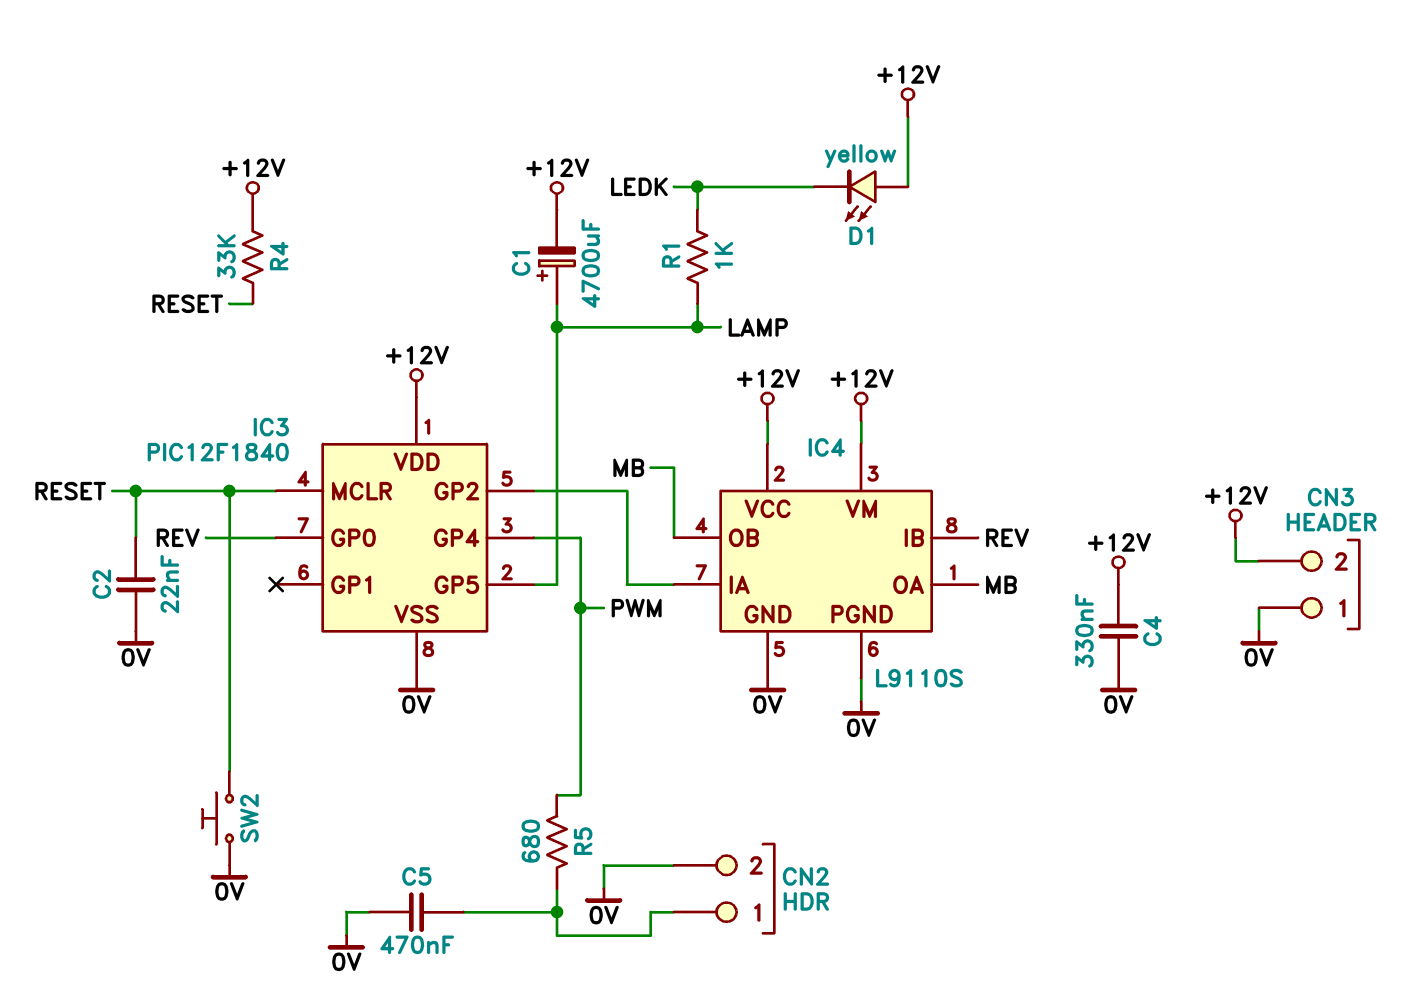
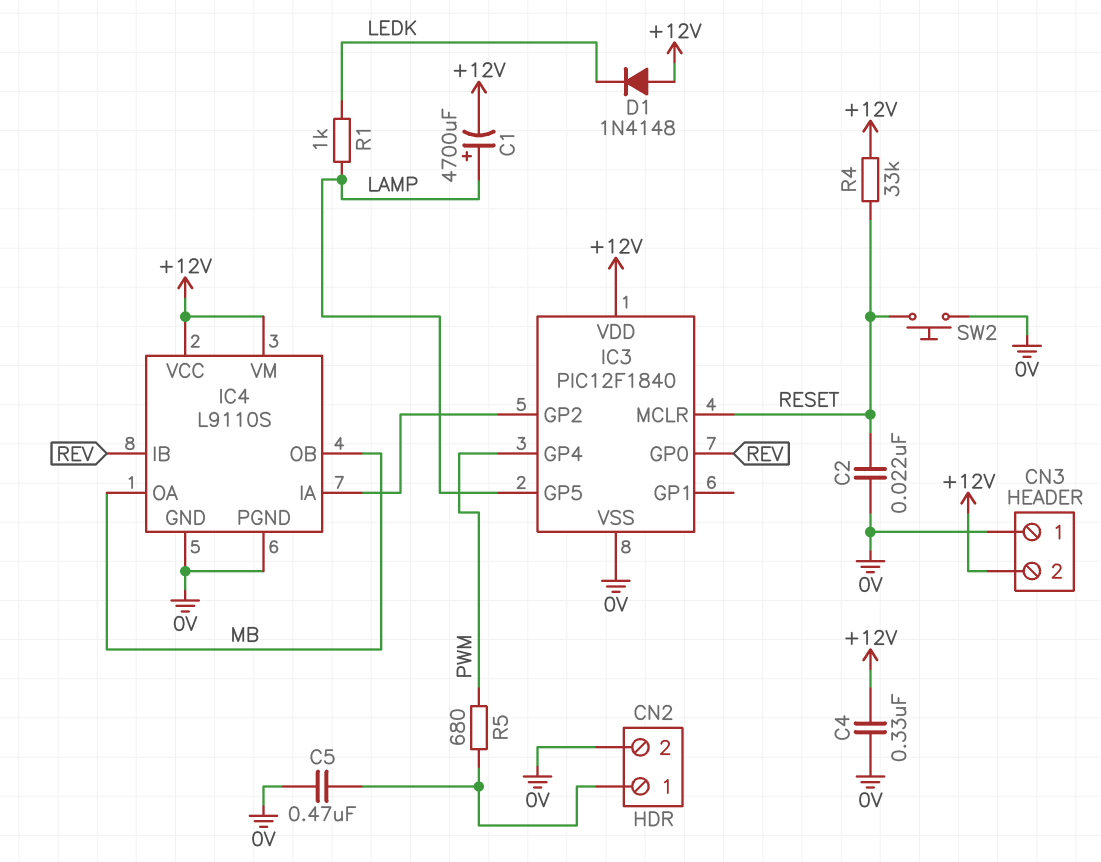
D1: LED yellow (A +12V, K LEDK) -> diode 1N4148 (A +12V, K LEDK)

